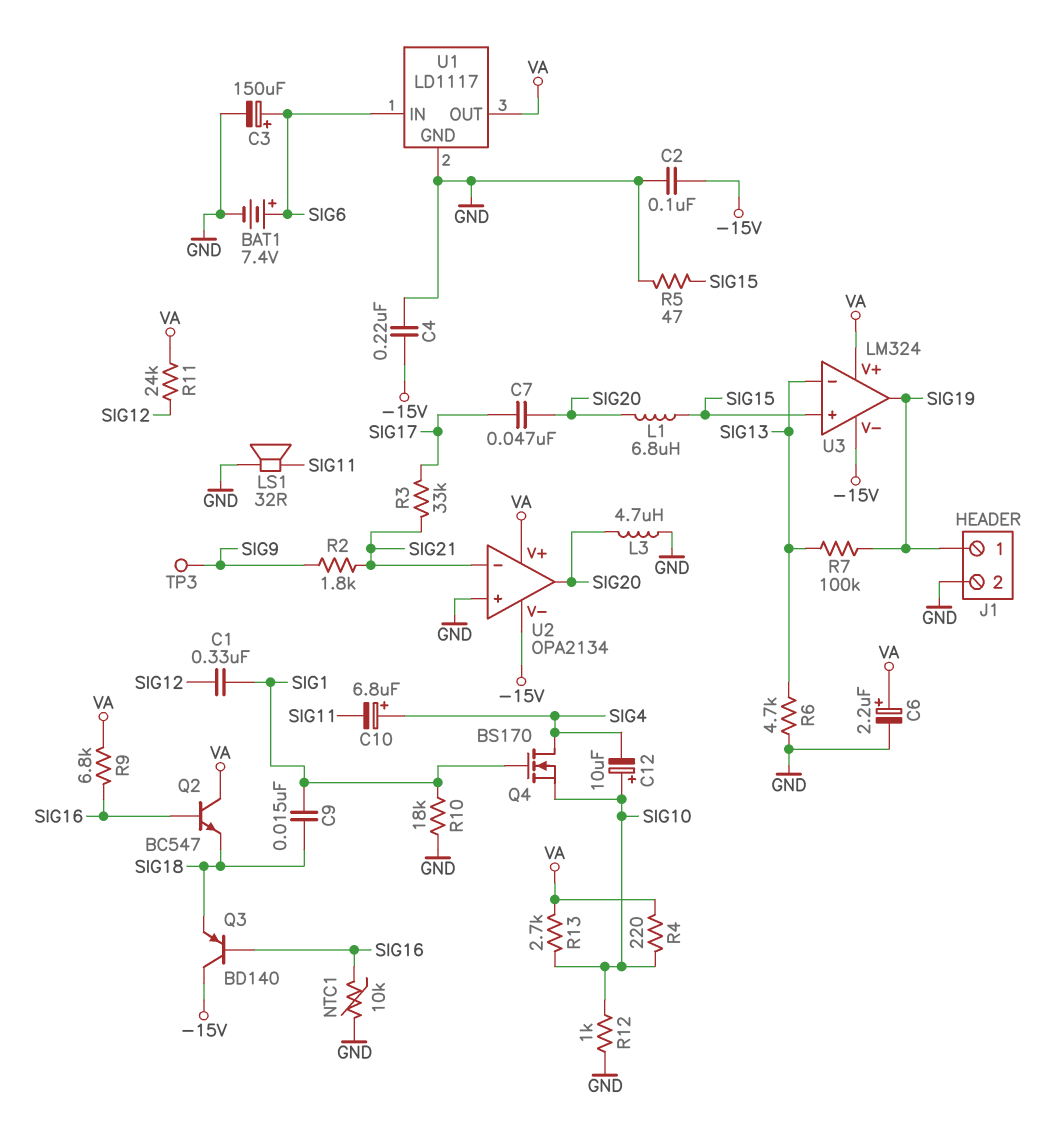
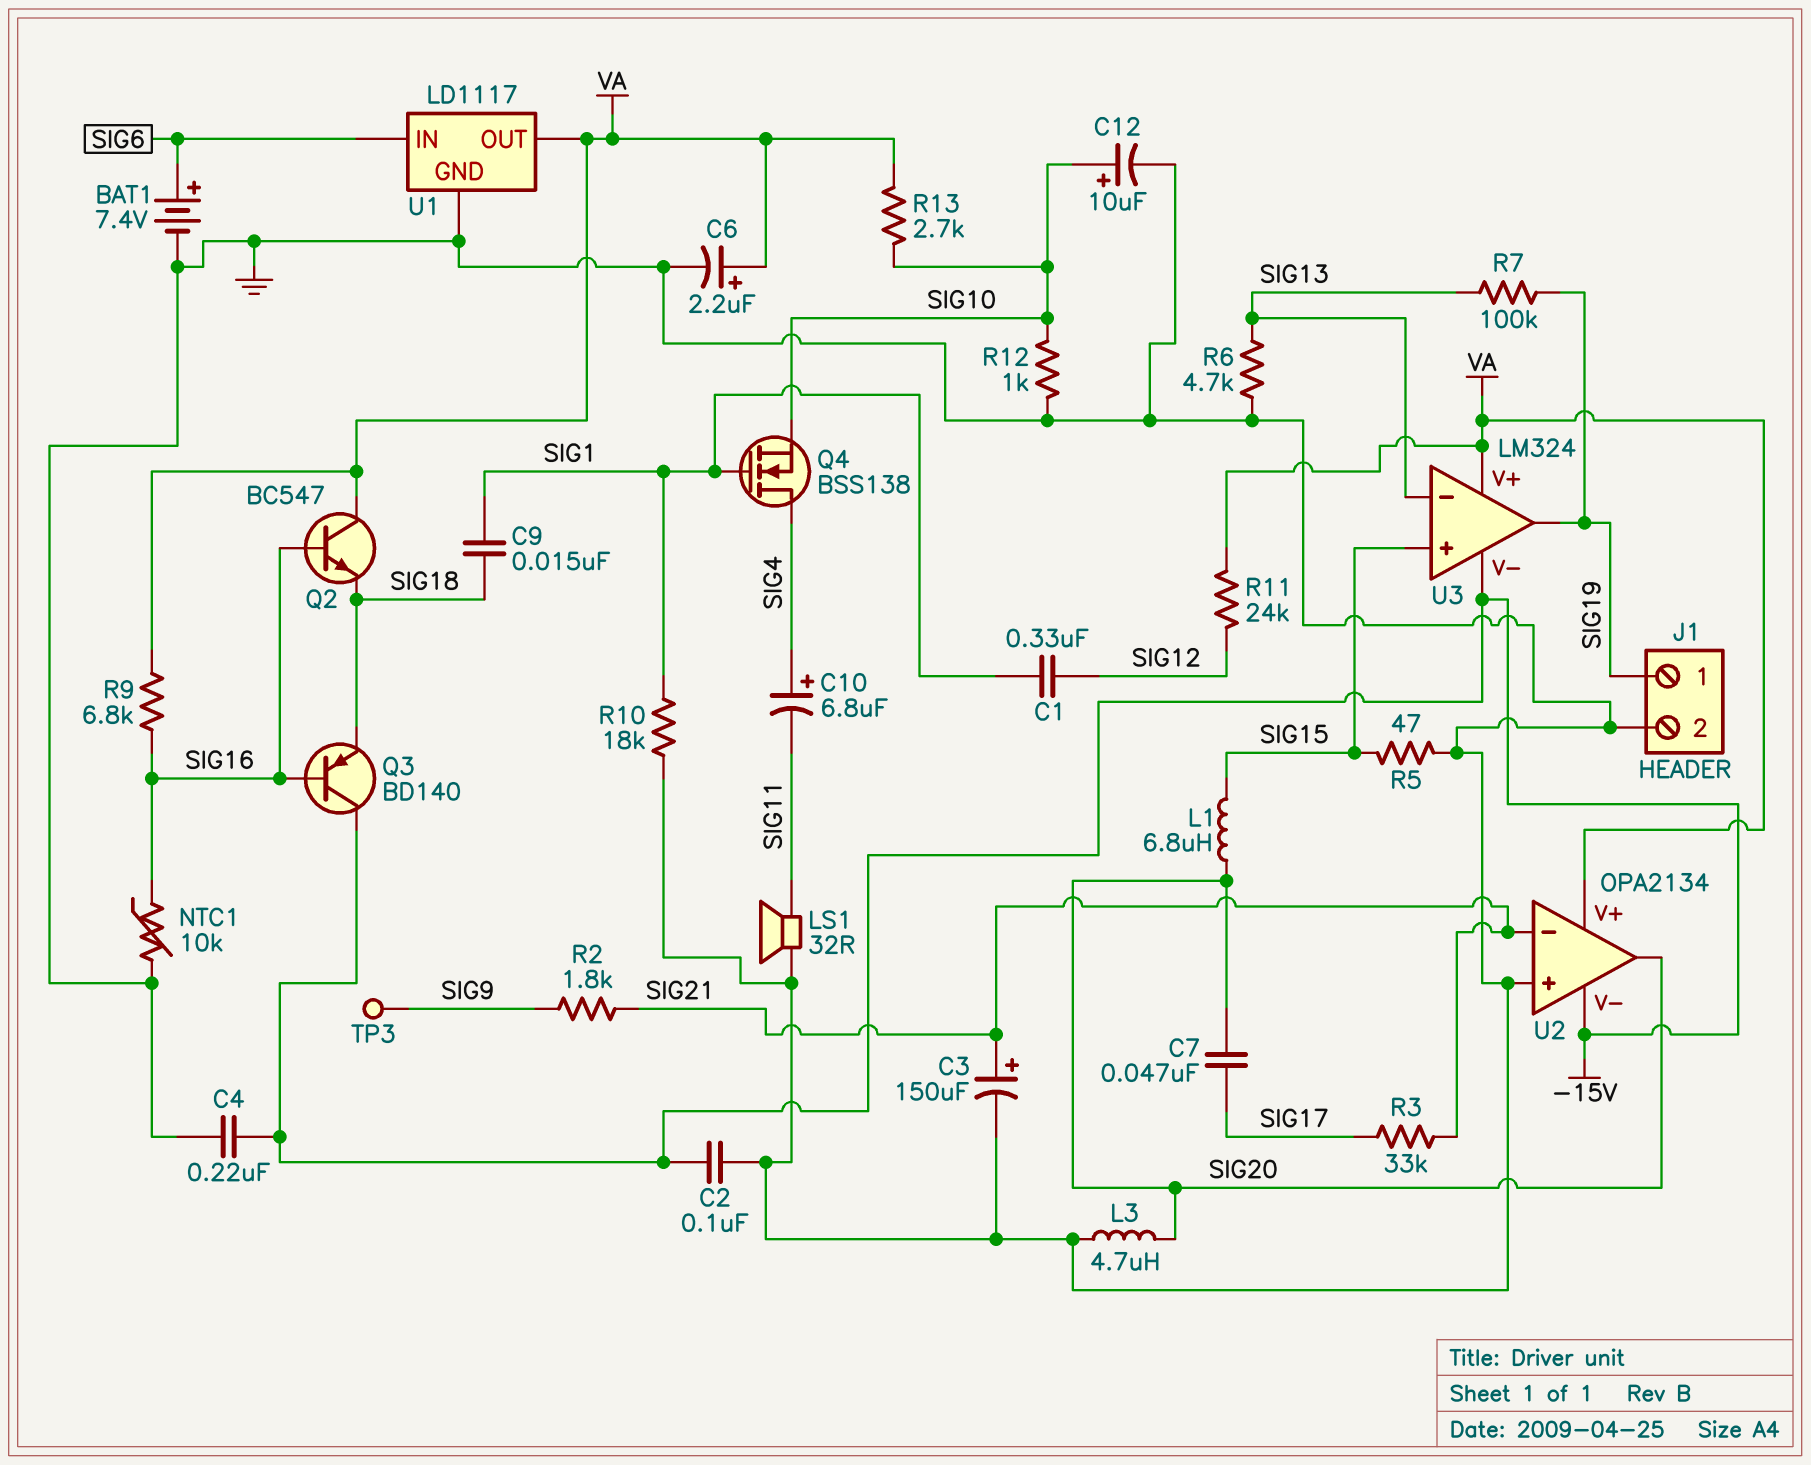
C3: 150uF (plus SIG6, minus GND) -> 150uF (plus SIG21, minus GND)
C12: 10uF (plus SIG10, minus SIG4) -> 10uF (plus SIG10, minus GND)
Q4: NMOS BS170 (G SIG1, D SIG4, S SIG10) -> NMOS BSS138 (G SIG1, D SIG4, S SIG10)
R4: 220 (SIG10, VA) -> none

